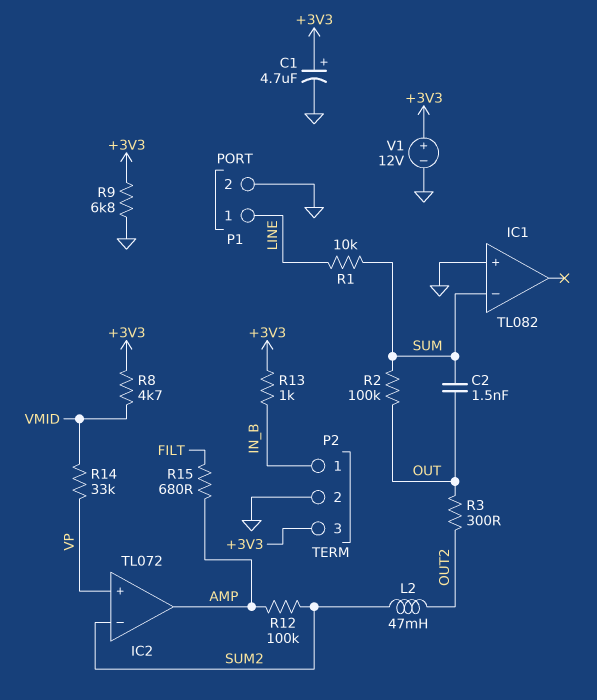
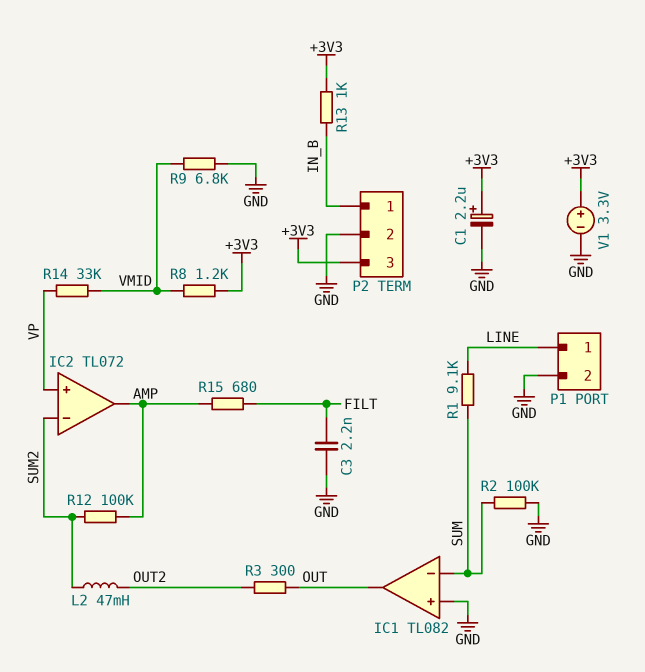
C1: 4.7uF (plus +3V3, minus GND) -> 2.2uF (plus +3V3, minus GND)
C2: 1.5nF (OUT, SUM) -> none
C3: none -> 2.2nF (FILT, GND)
IC1 pin out: none -> OUT
R1: 10k (LINE, SUM) -> 9.1k (LINE, SUM)
R2: 100k (OUT, SUM) -> 100k (GND, SUM)
R8: 4.7k (+3V3, VMID) -> 1.2k (+3V3, VMID)
R9: 6.8k (+3V3, GND) -> 6.8k (GND, VMID)
V1: 12V (plus +3V3, minus GND) -> 3.3V (plus +3V3, minus GND)

